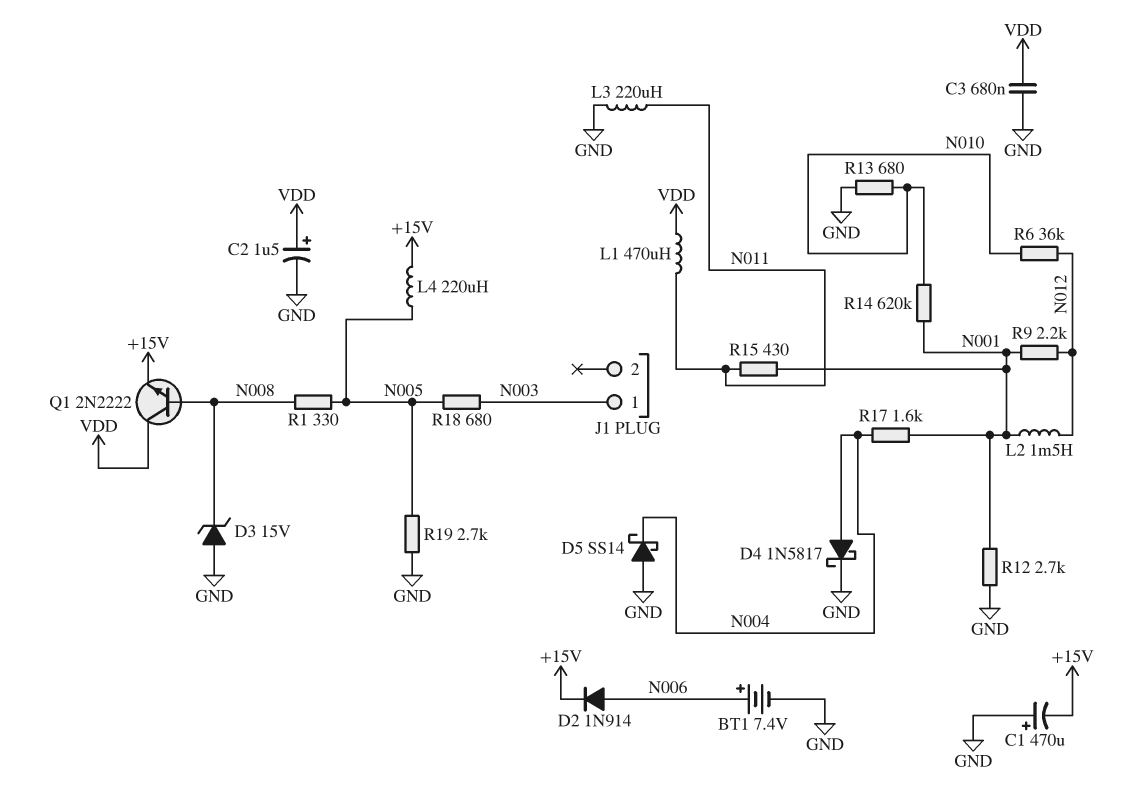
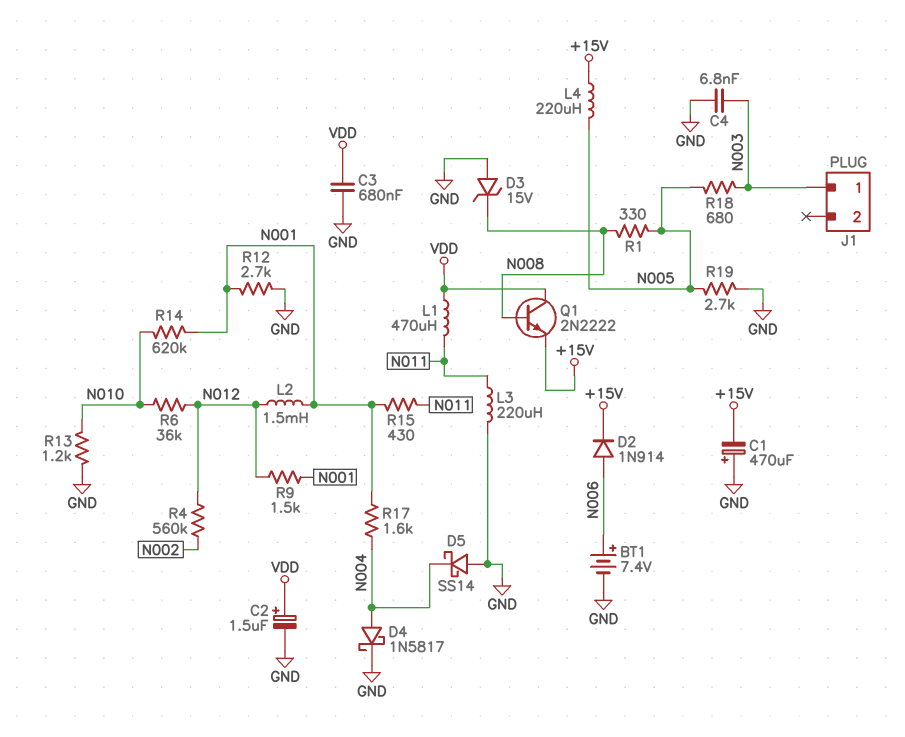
C4: none -> 6.8nF (GND, N003)
R4: none -> 560k (N002, N012)
R9: 2.2k (N001, N012) -> 1.5k (N001, N012)
R13: 680 (GND, N010) -> 1.2k (GND, N010)

